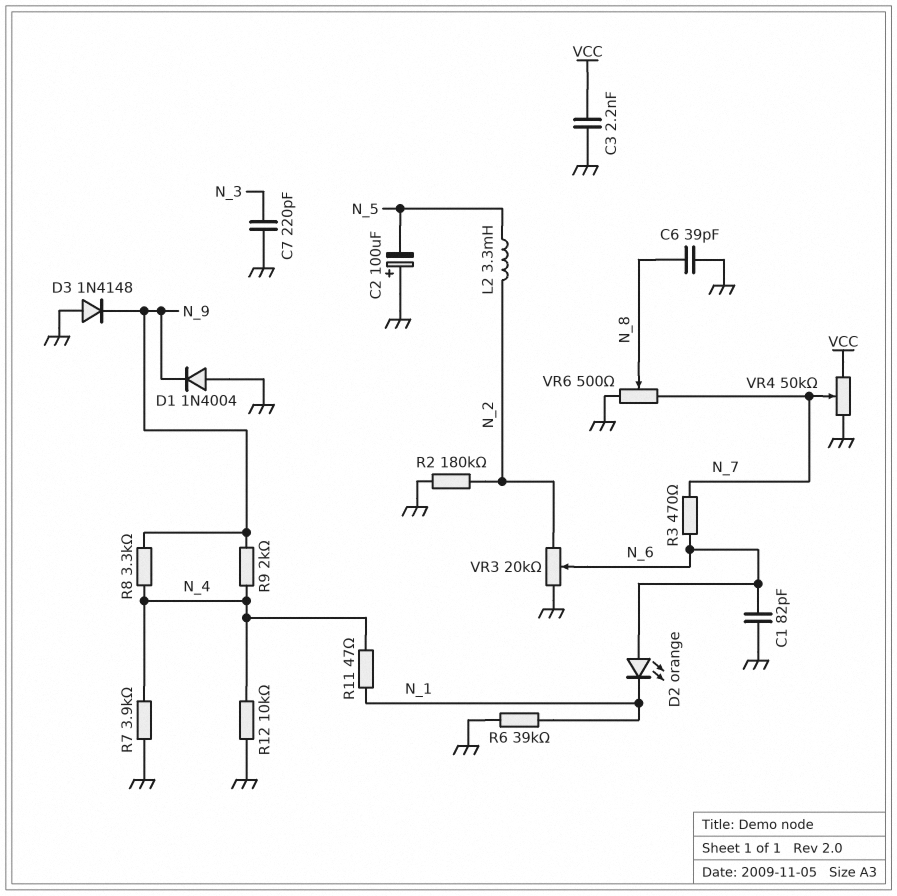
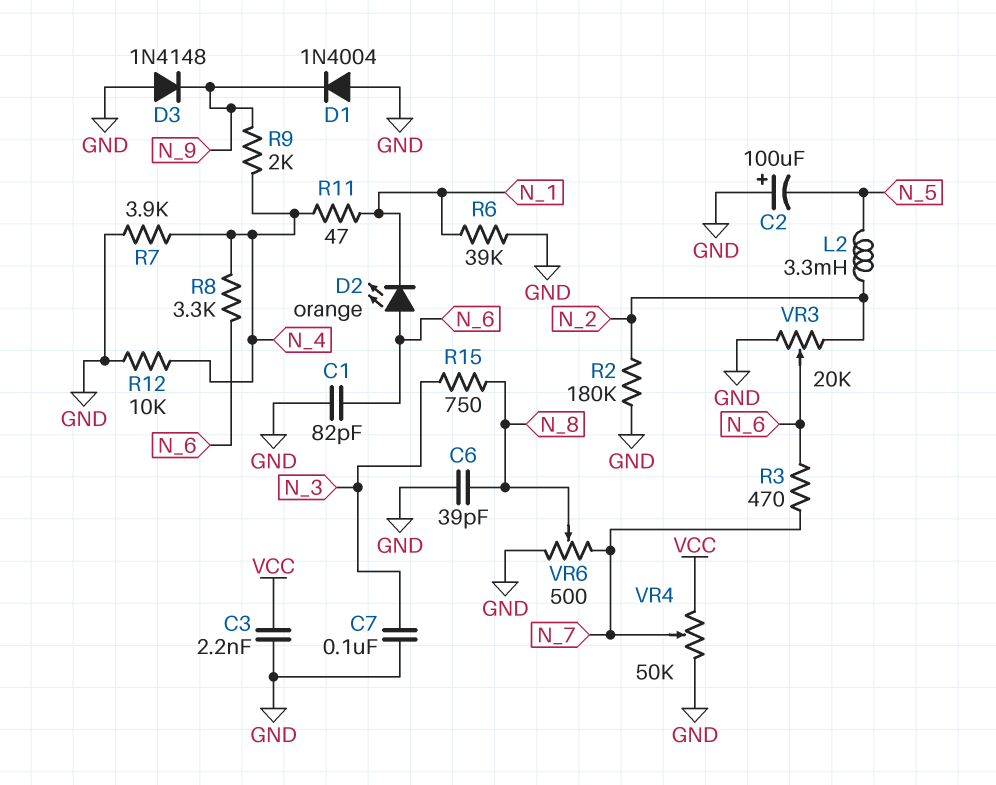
C7: 220pF (GND, N_3) -> 100nF (GND, N_3)
R8: 3.3k (N_4, N_9) -> 3.3k (N_4, N_6)
R15: none -> 750 (N_3, N_8)

